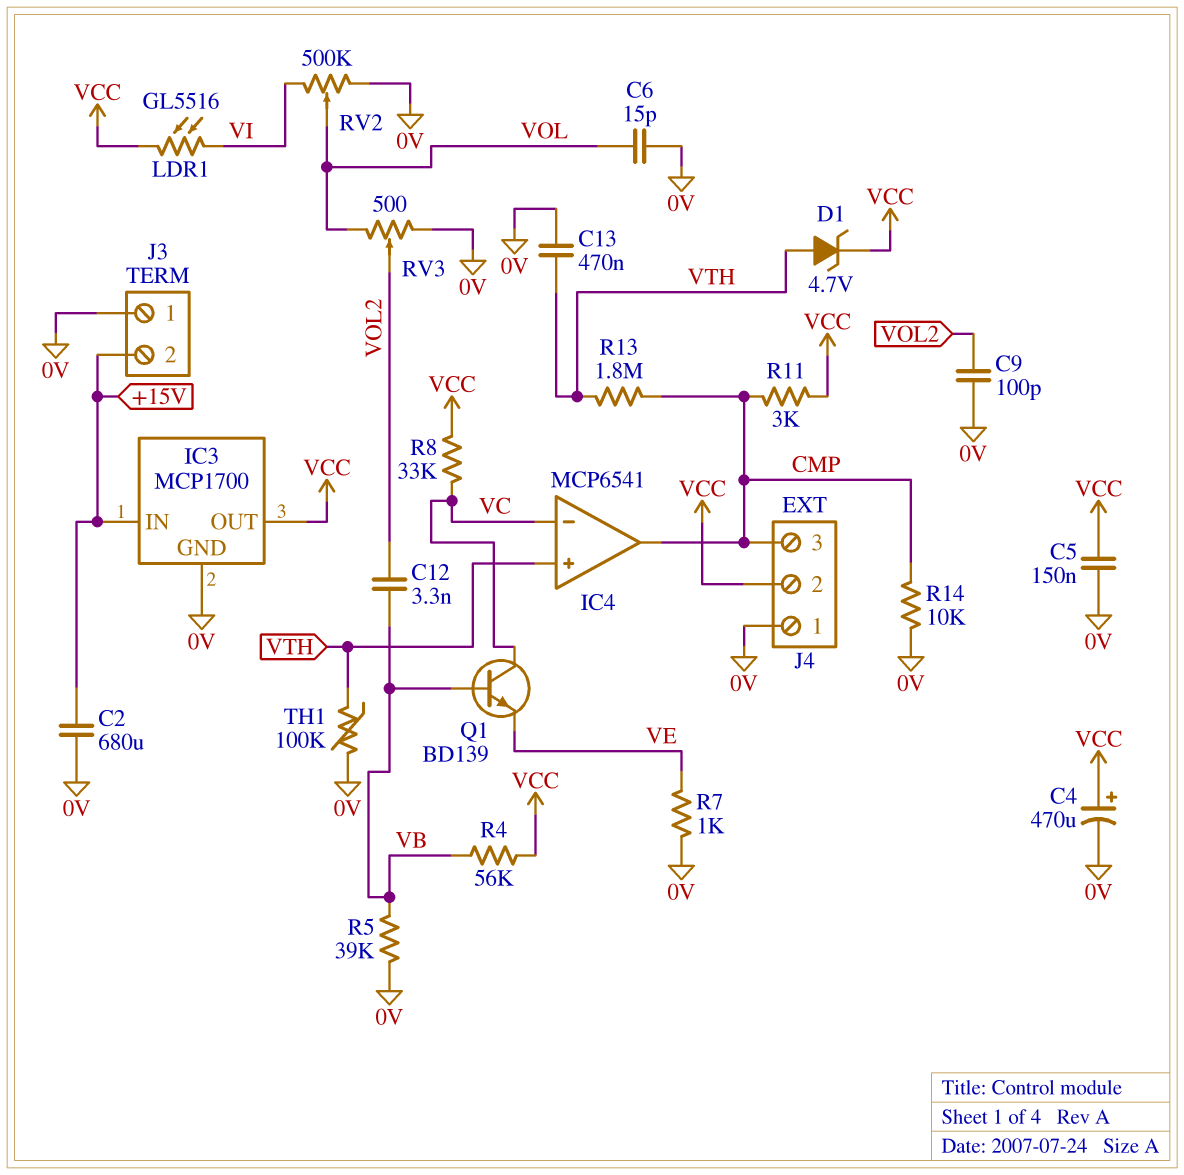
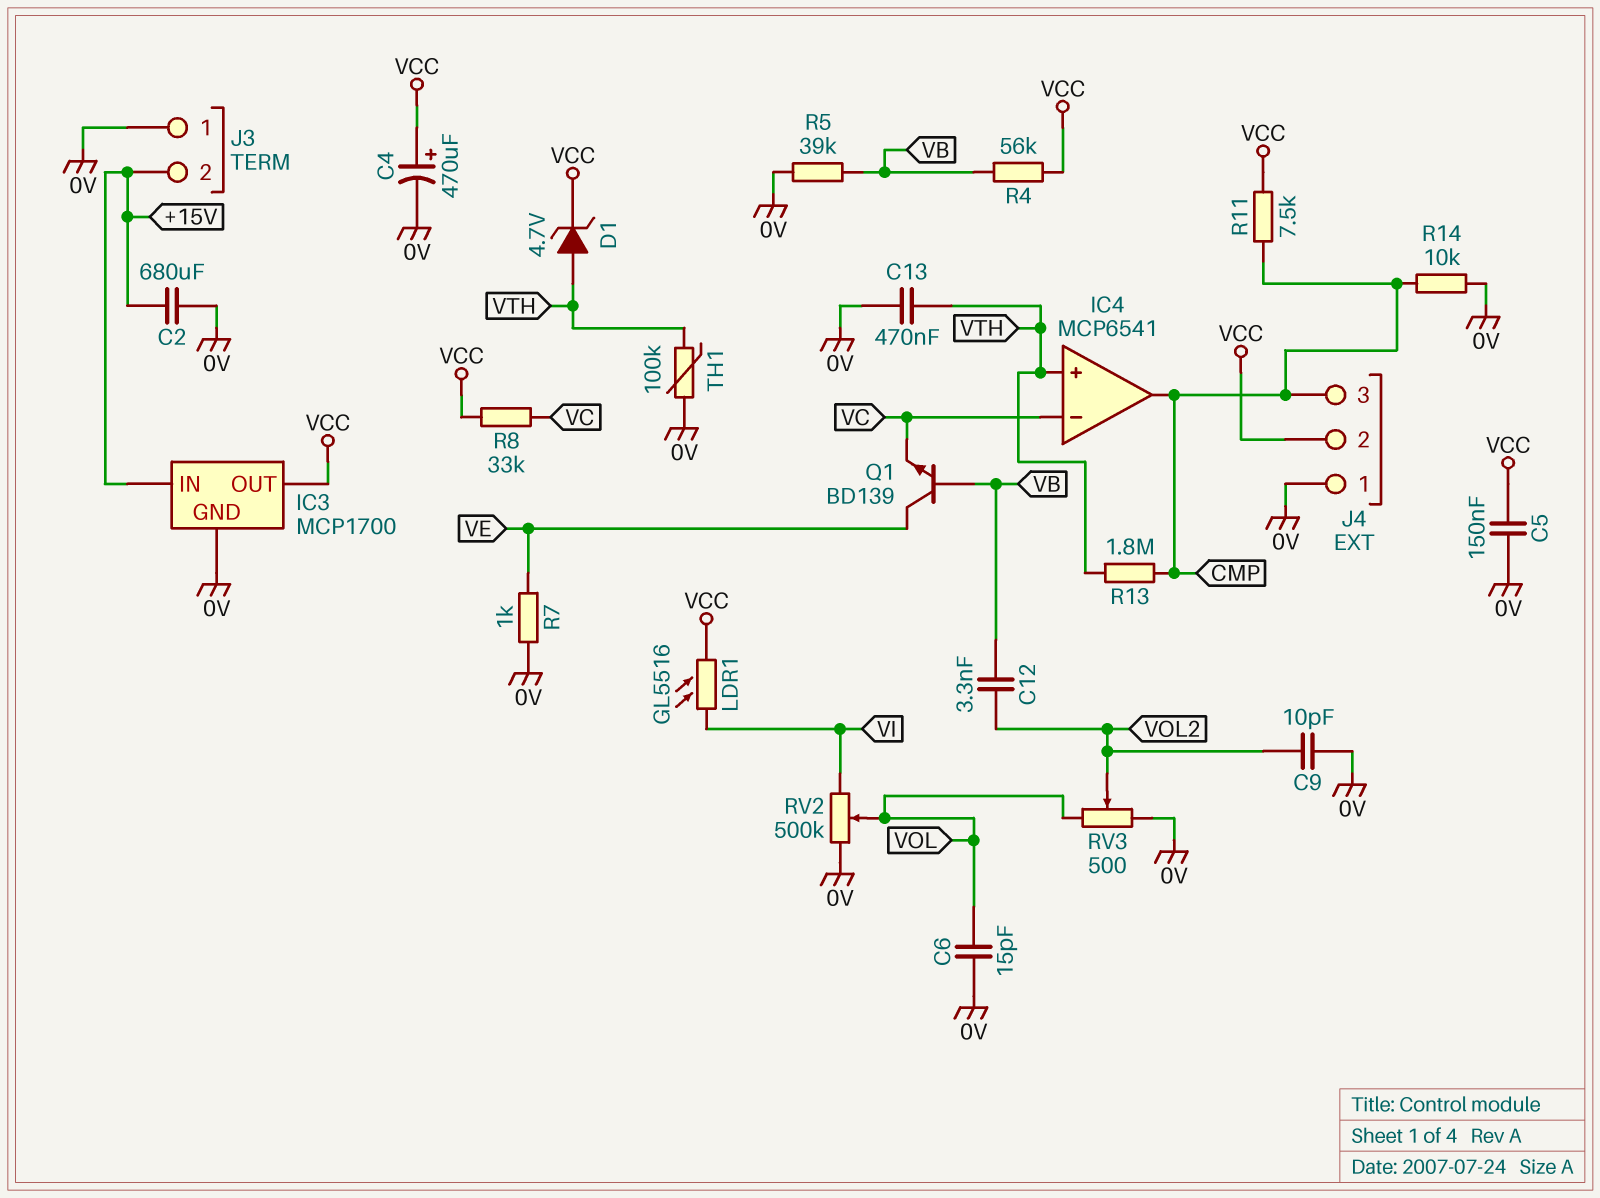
C9: 100pF (0V, VOL2) -> 10pF (0V, VOL2)
Q1: NPN BD139 (B VB, C VC, E VE) -> NPN BD139 (B VB, C VE, E VC)
R11: 3k (CMP, VCC) -> 7.5k (CMP, VCC)

